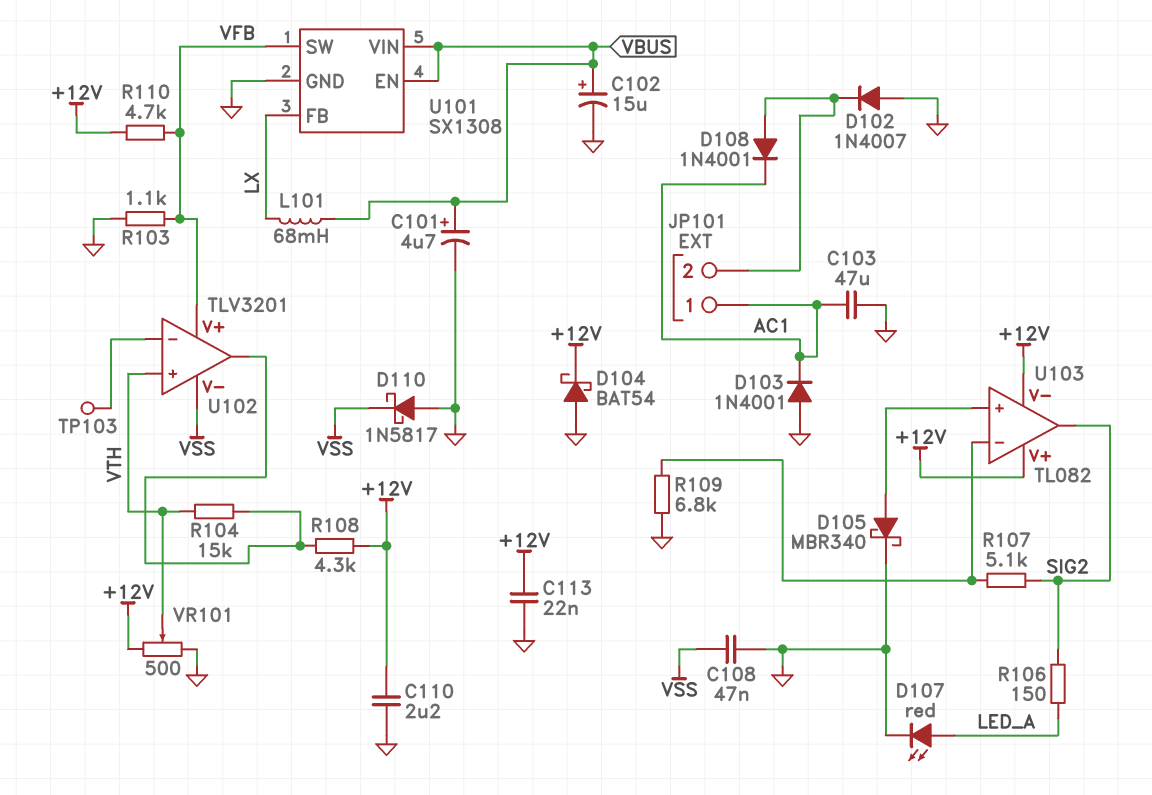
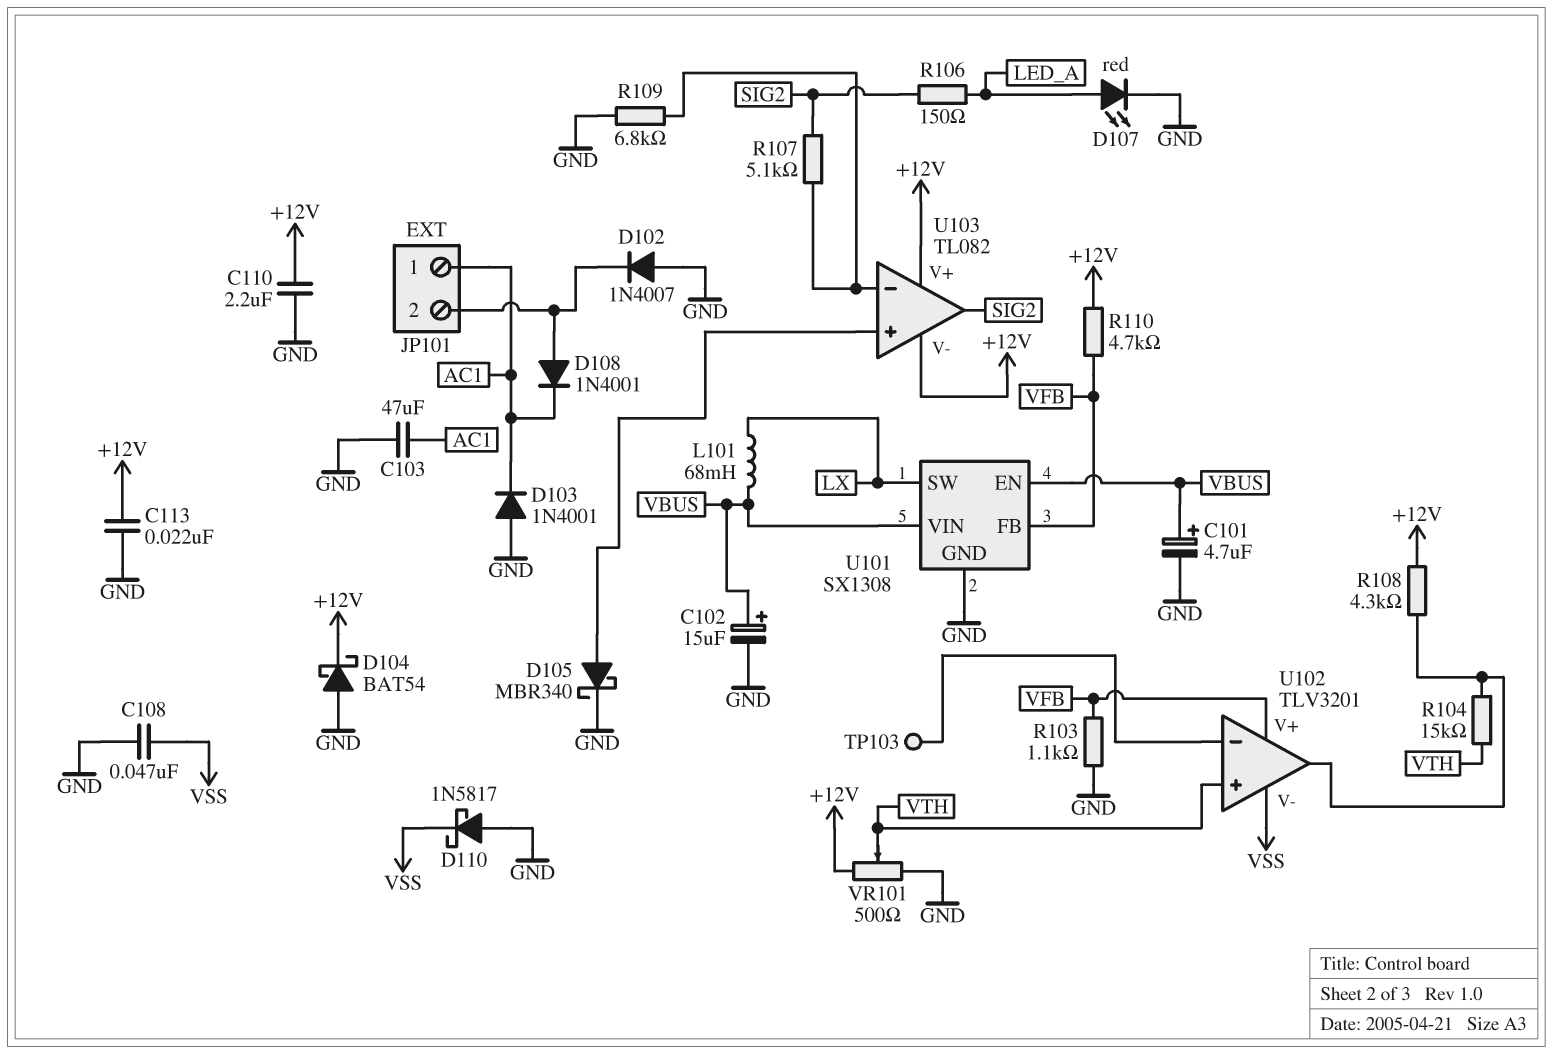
U101 pin FB: LX -> VFB
U101 pin SW: VFB -> LX

